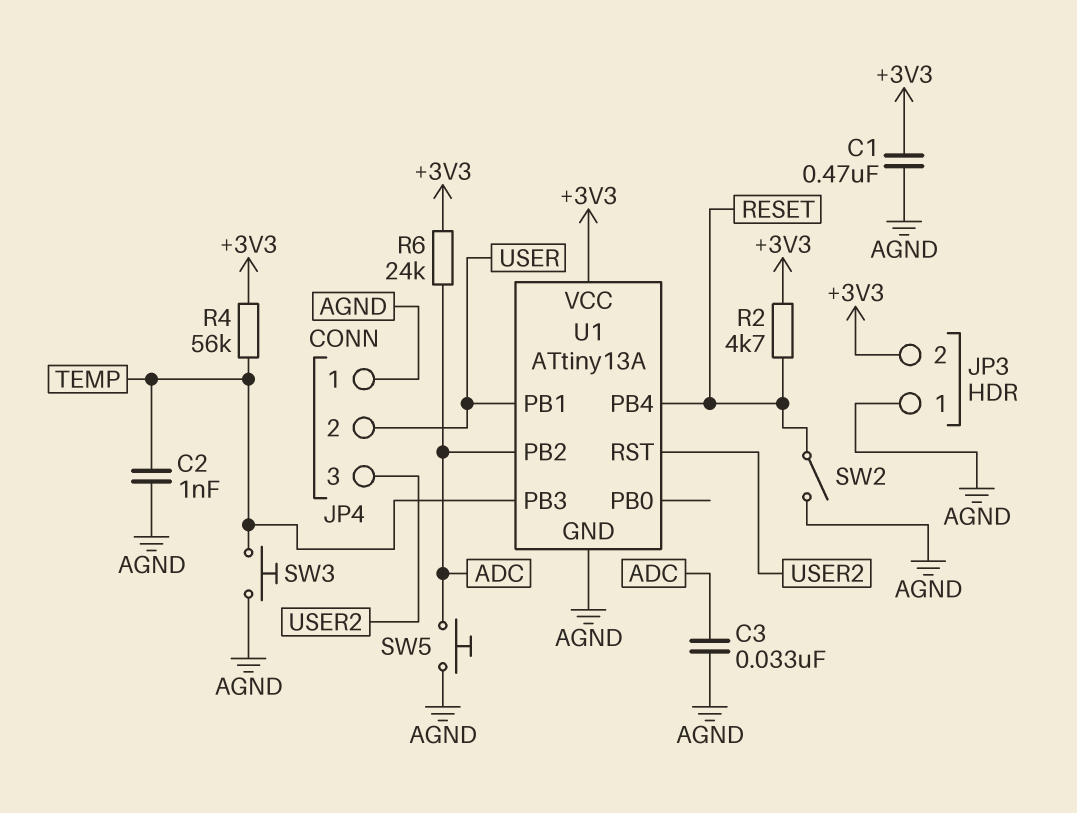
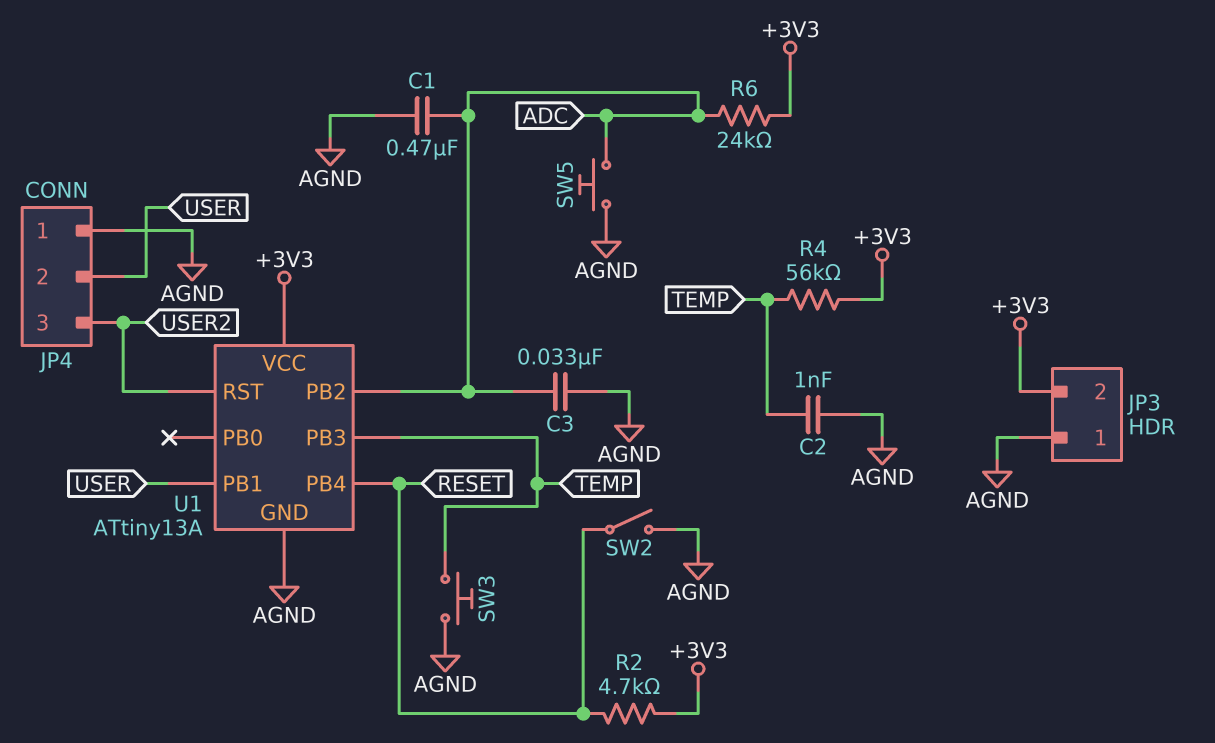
C1: 470nF (+3V3, AGND) -> 470nF (ADC, AGND)

